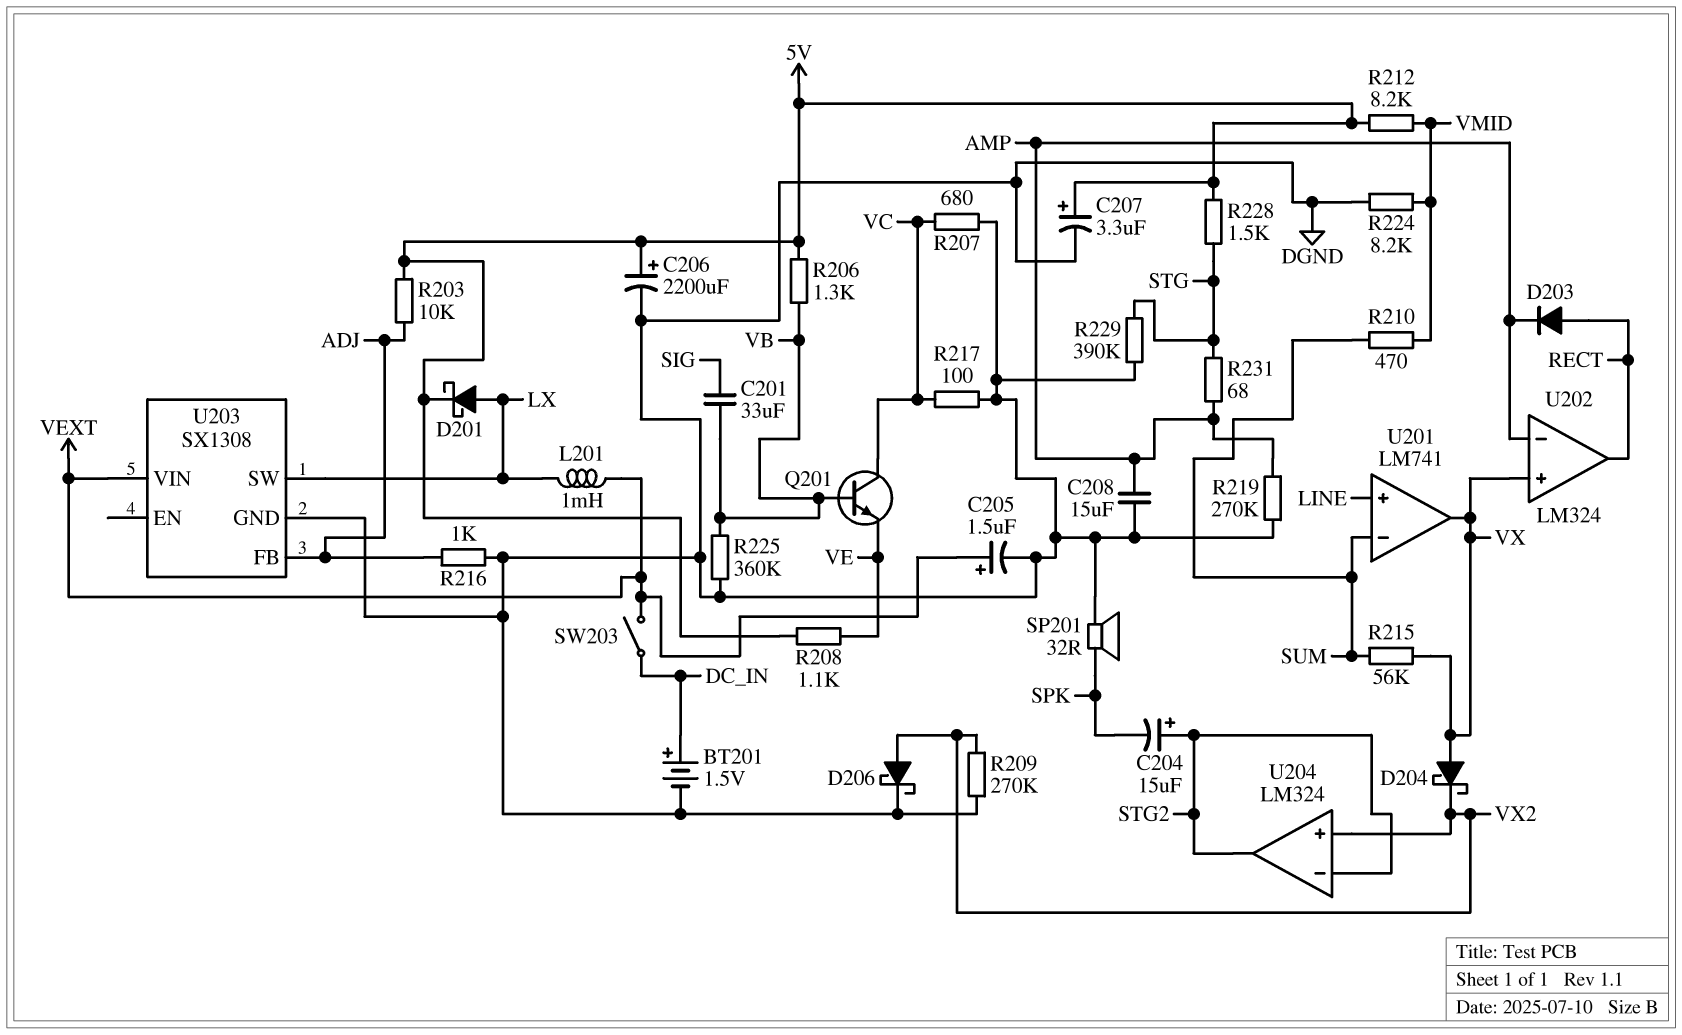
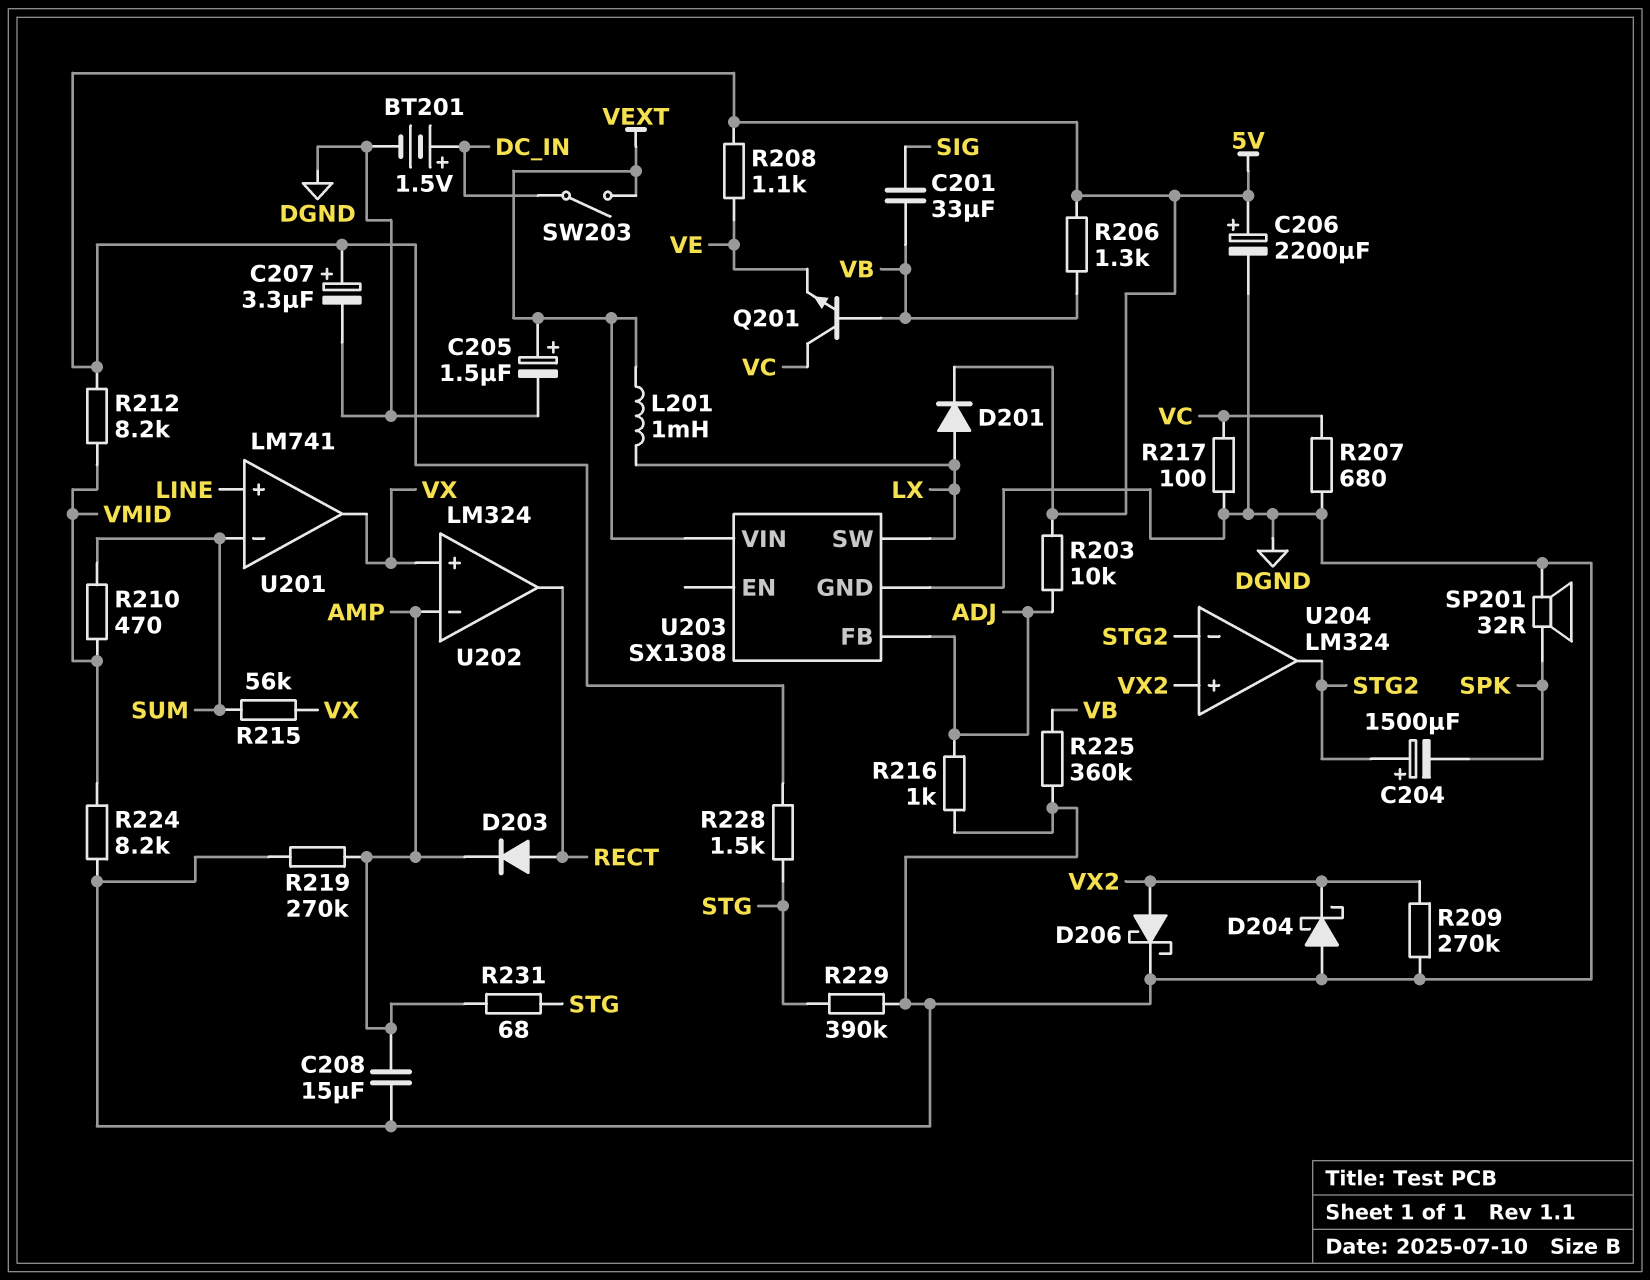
C204: 15uF (plus STG2, minus SPK) -> 1500uF (plus STG2, minus SPK)
D201: schottky (A LX, K 5V) -> diode (A LX, K 5V)
D204: schottky (A VX, K VX2) -> schottky (A DGND, K VX2)

